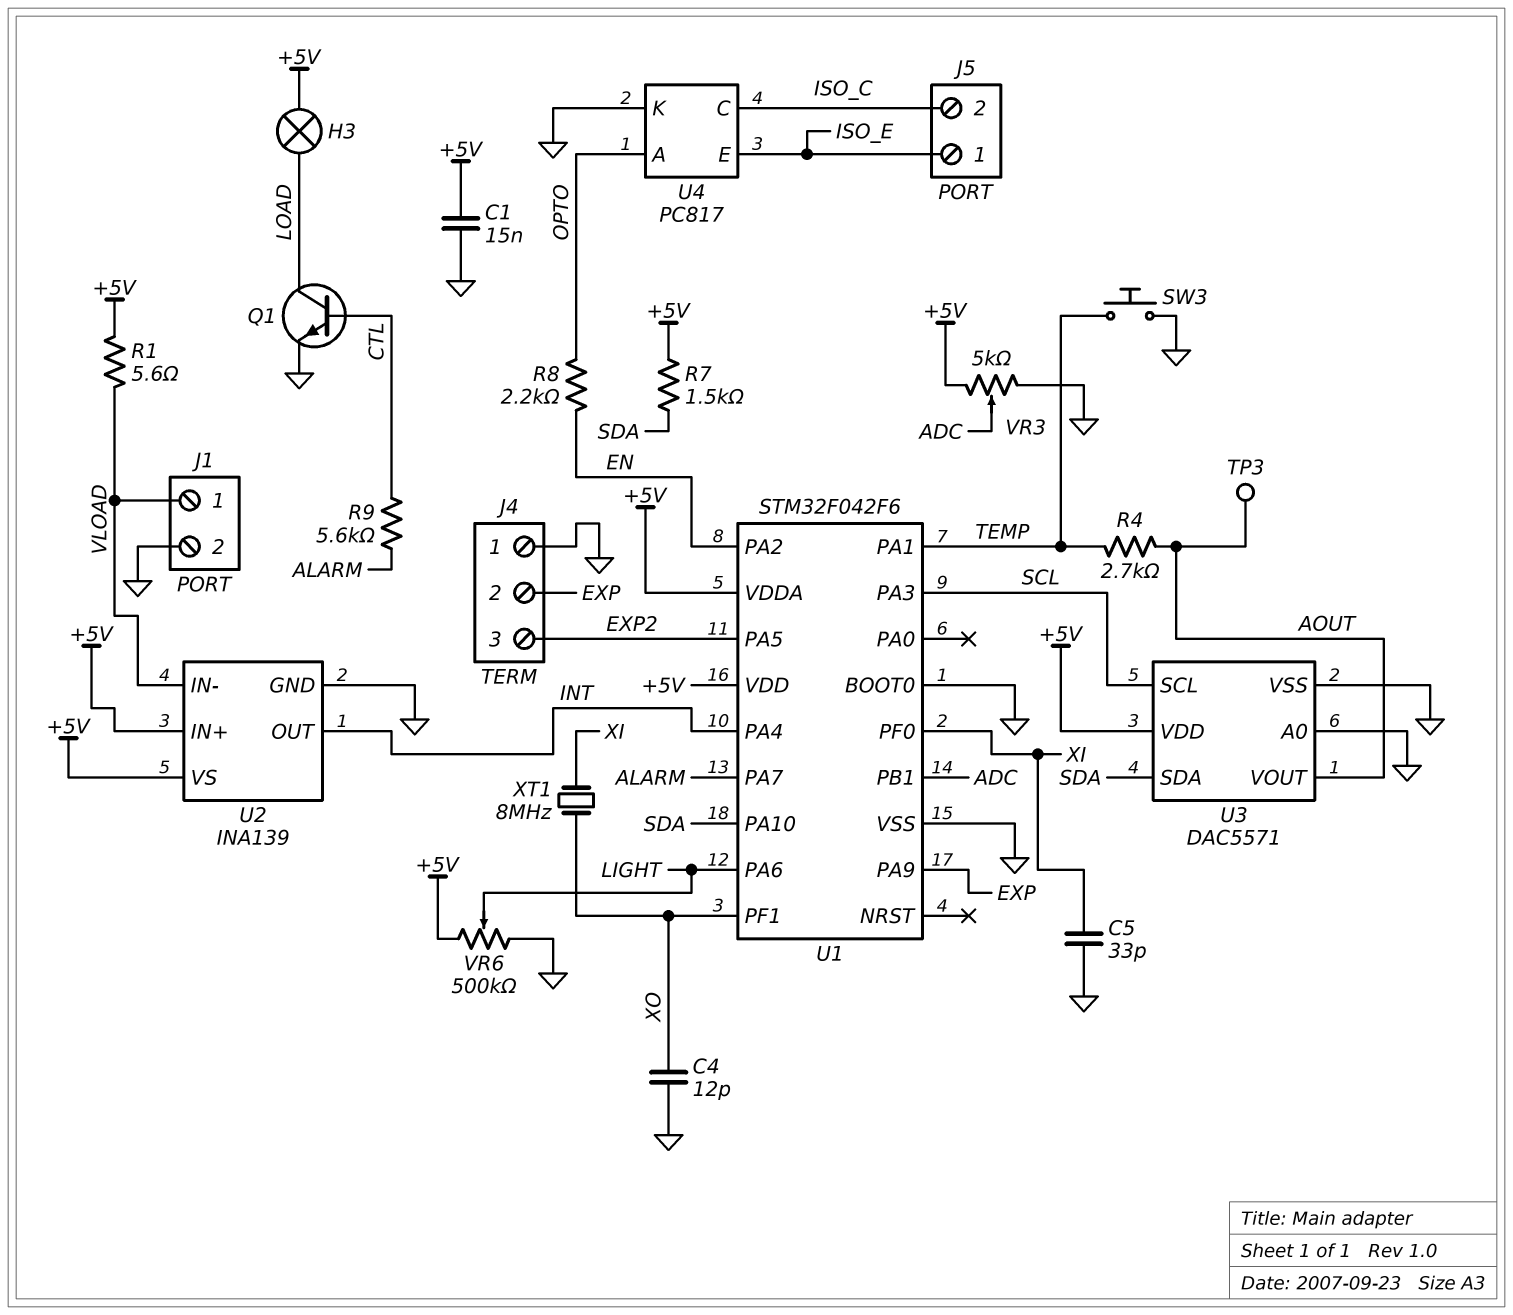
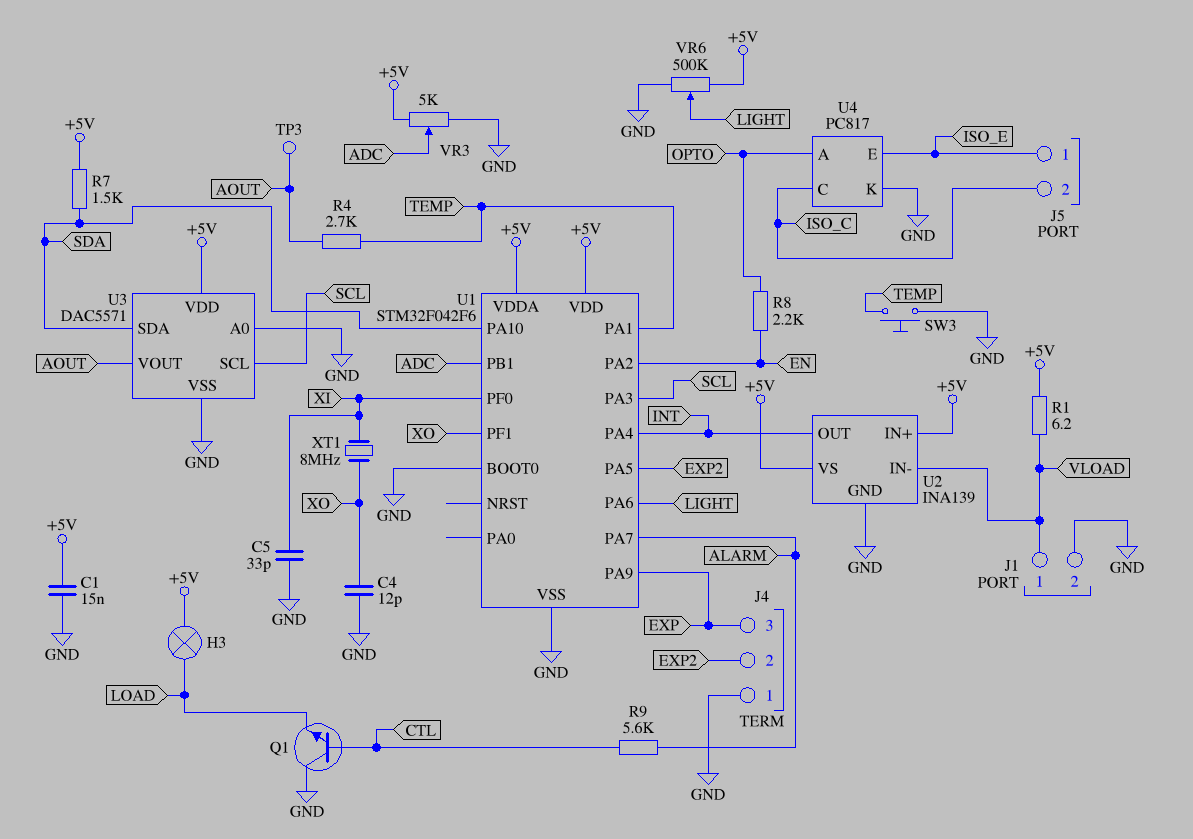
J4 pin 2: EXP -> EXP2
J4 pin 3: EXP2 -> EXP
Q1: NPN (B CTL, C LOAD, E GND) -> NPN (B CTL, C GND, E LOAD)
R1: 5.6 (+5V, VLOAD) -> 6.2 (+5V, VLOAD)

